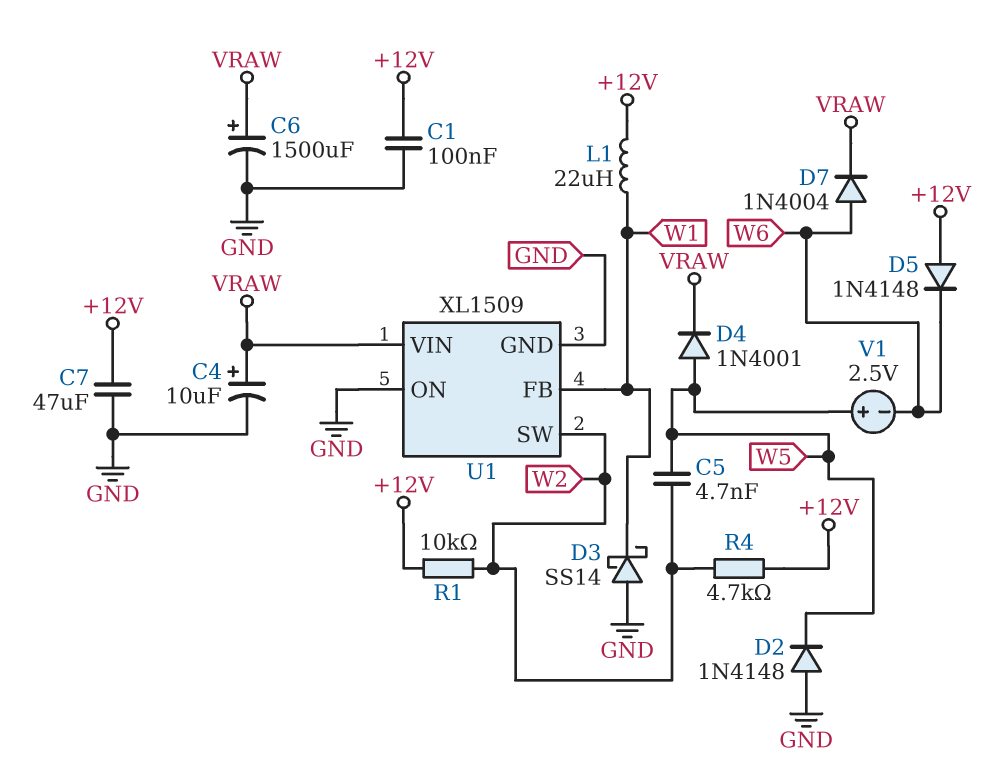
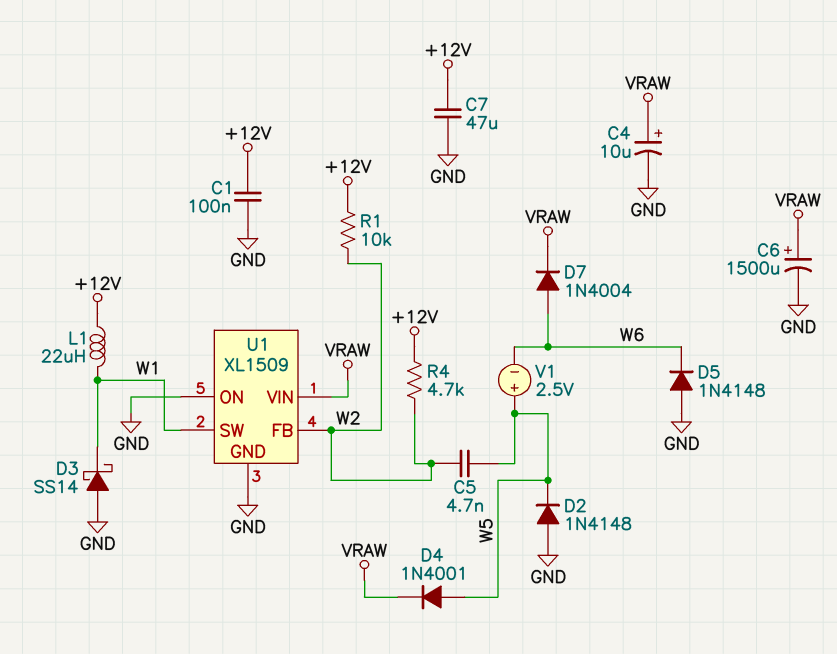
D5: diode 1N4148 (A +12V, K W6) -> diode 1N4148 (A GND, K W6)
U1 pin FB: W1 -> W2
U1 pin SW: W2 -> W1

